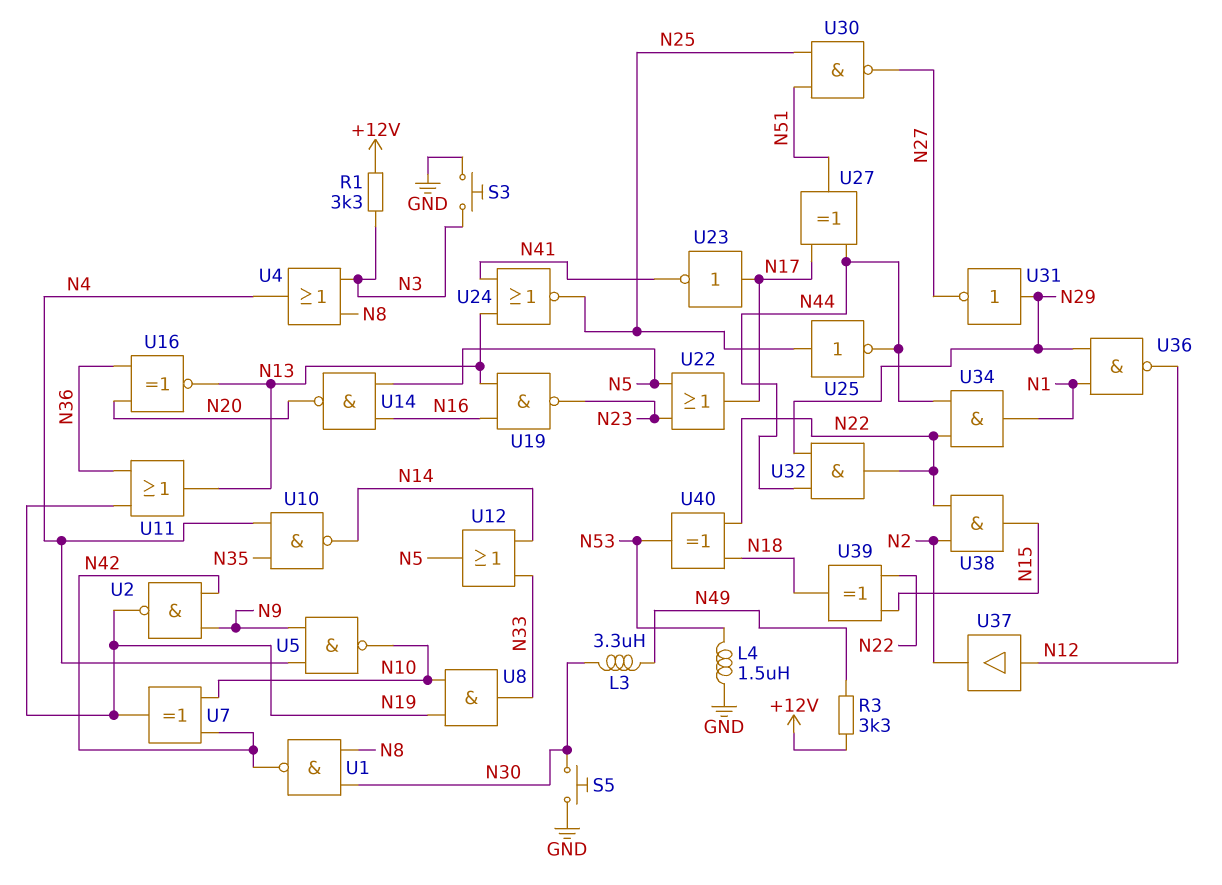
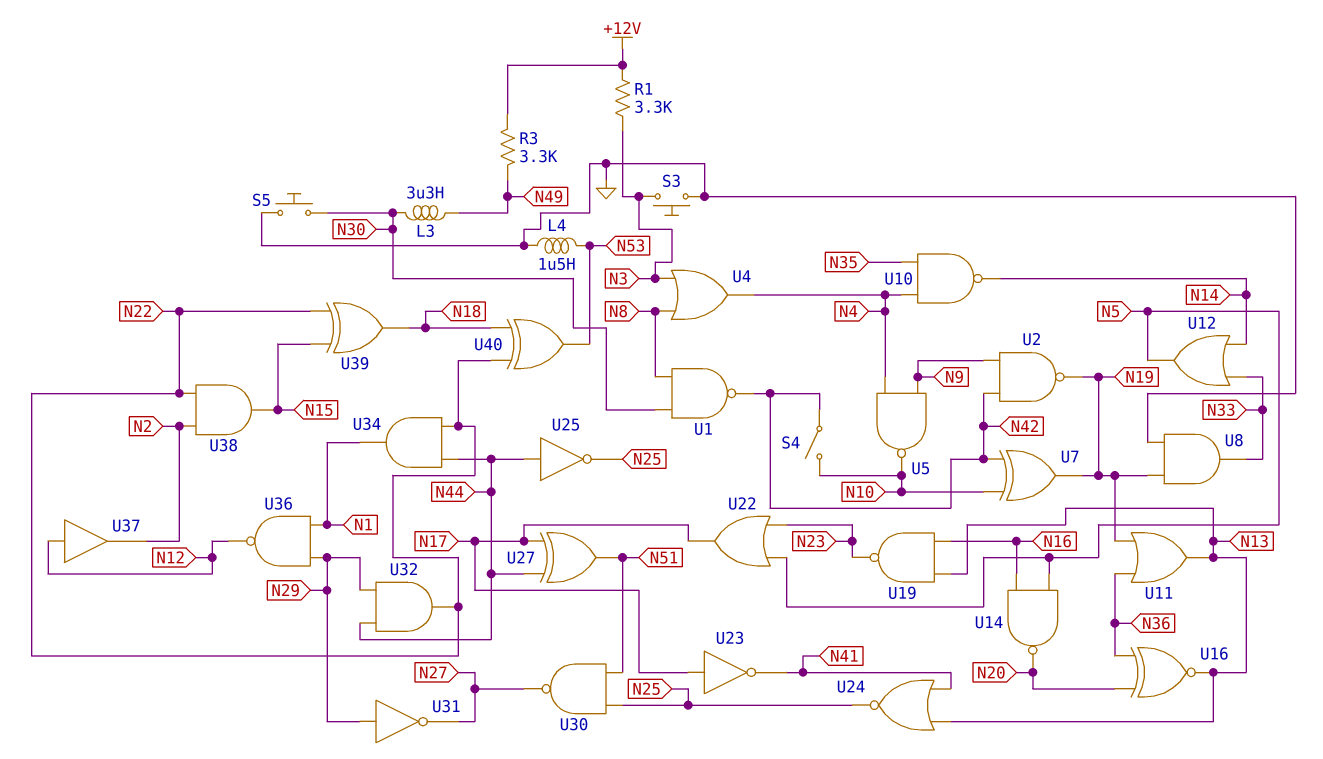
S4: none -> switch (N10, N42)
U8: AND (in N10, in N19, out N33) -> AND (in GND, in N19, out N33)
U25: NOT (in N25, out N44) -> NOT (in N44, out N25)

